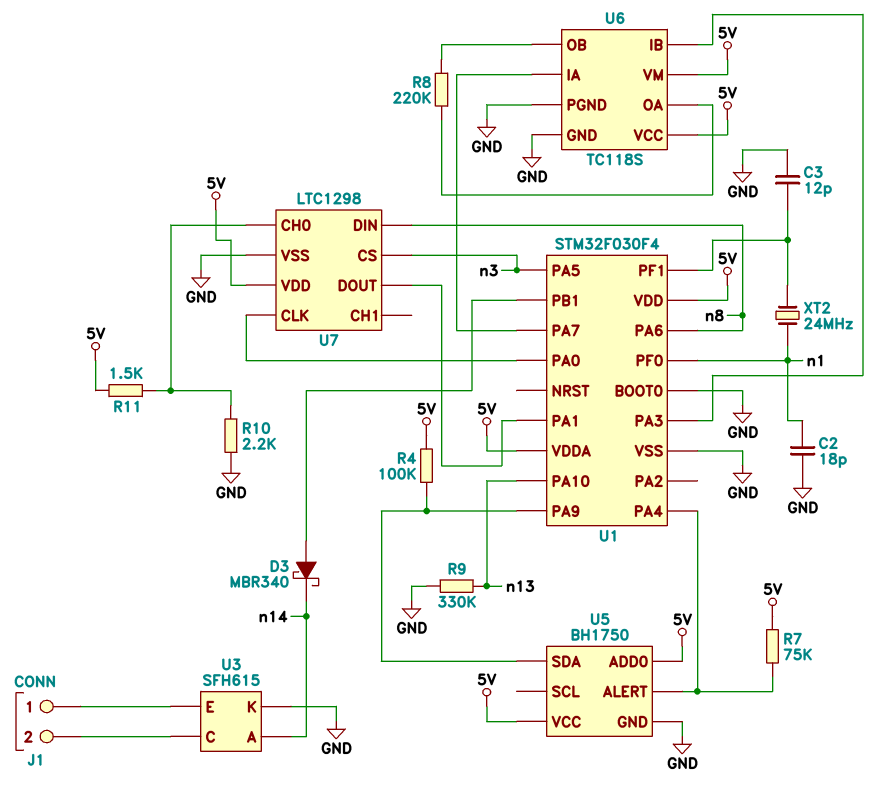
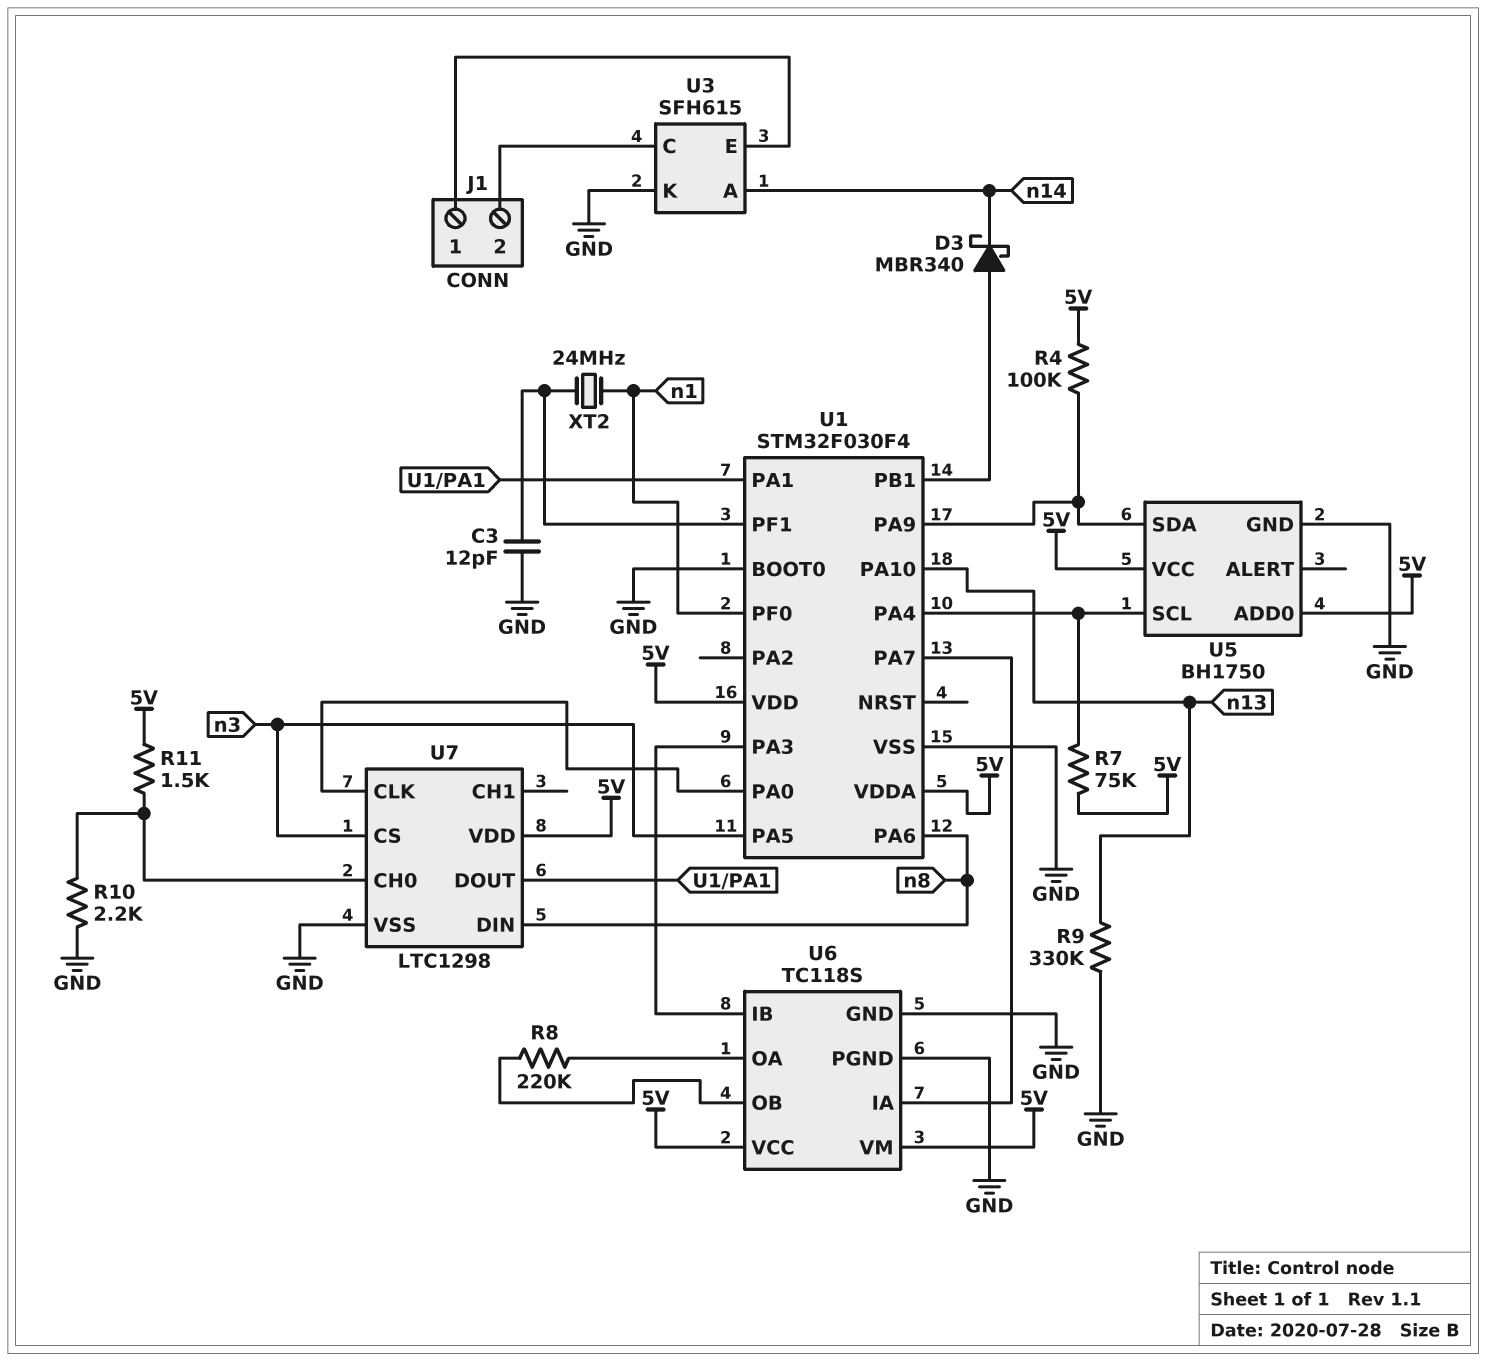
C2: 18pF (GND, n1) -> none
U5 pin ALERT: U1/PA4 -> none
U5 pin SCL: none -> U1/PA4

